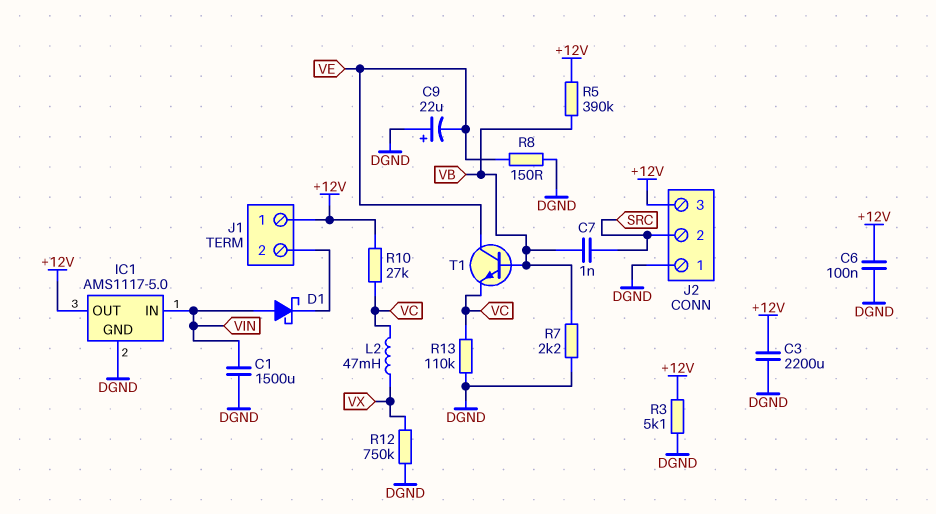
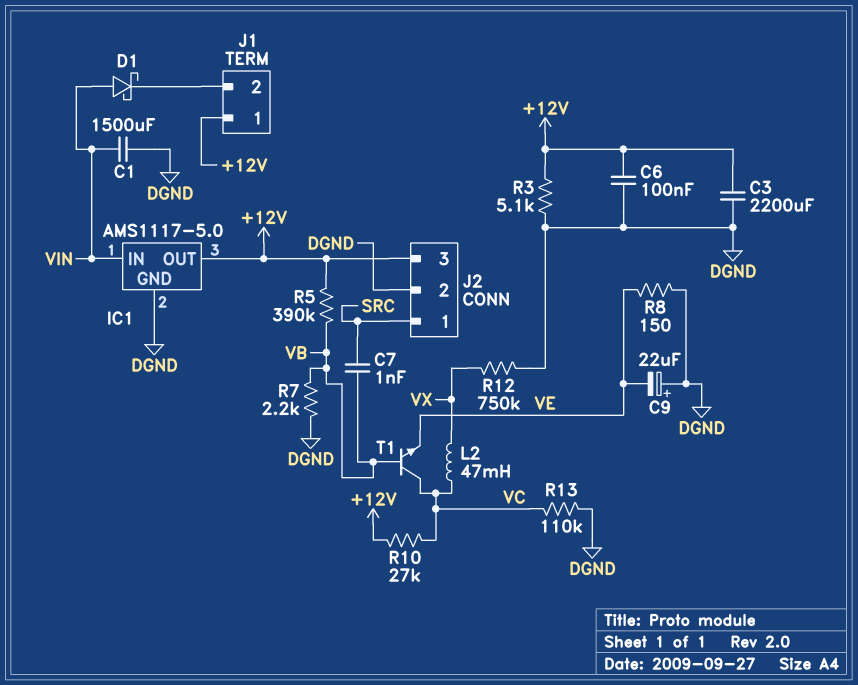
J2 pin 1: DGND -> SRC
J2 pin 2: SRC -> DGND
T1: NPN (B VB, C VE, E VC) -> NPN (B VB, C VC, E VE)

